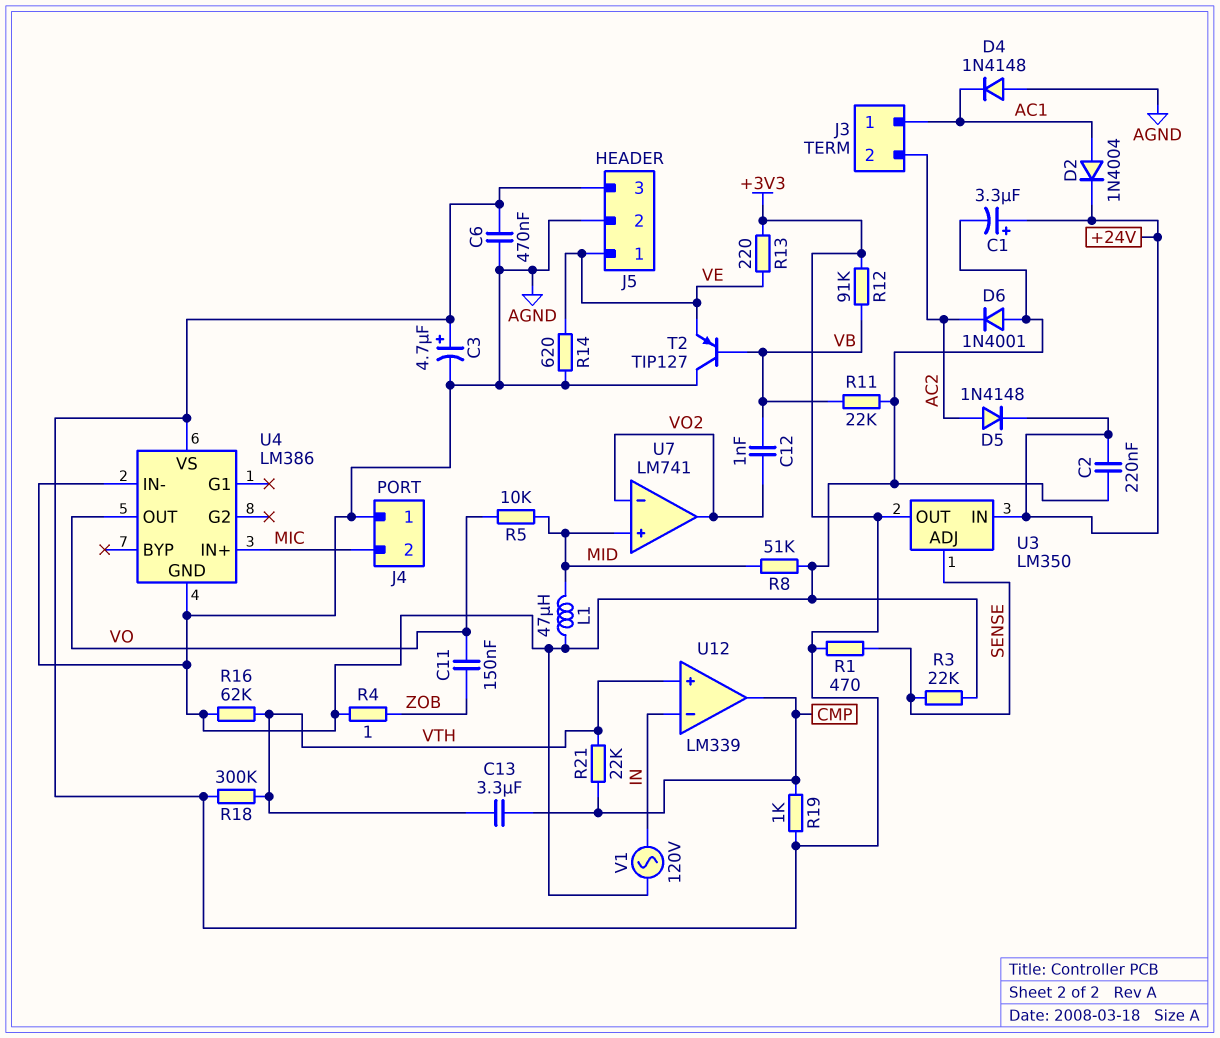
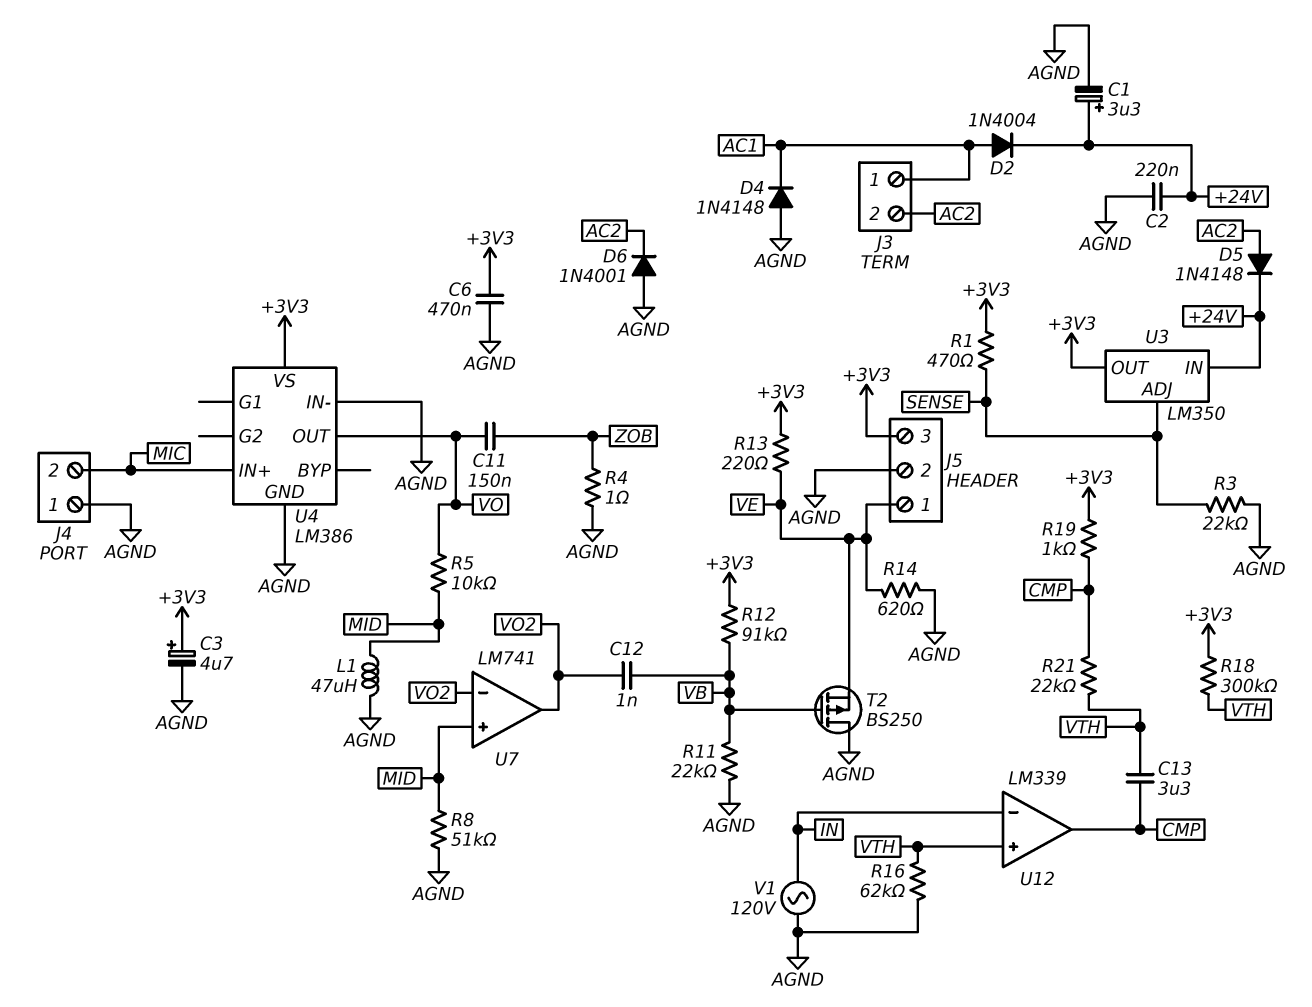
T2: PNP TIP127 (B VB, C AGND, E VE) -> PMOS BS250 (G VB, D AGND, S VE)

